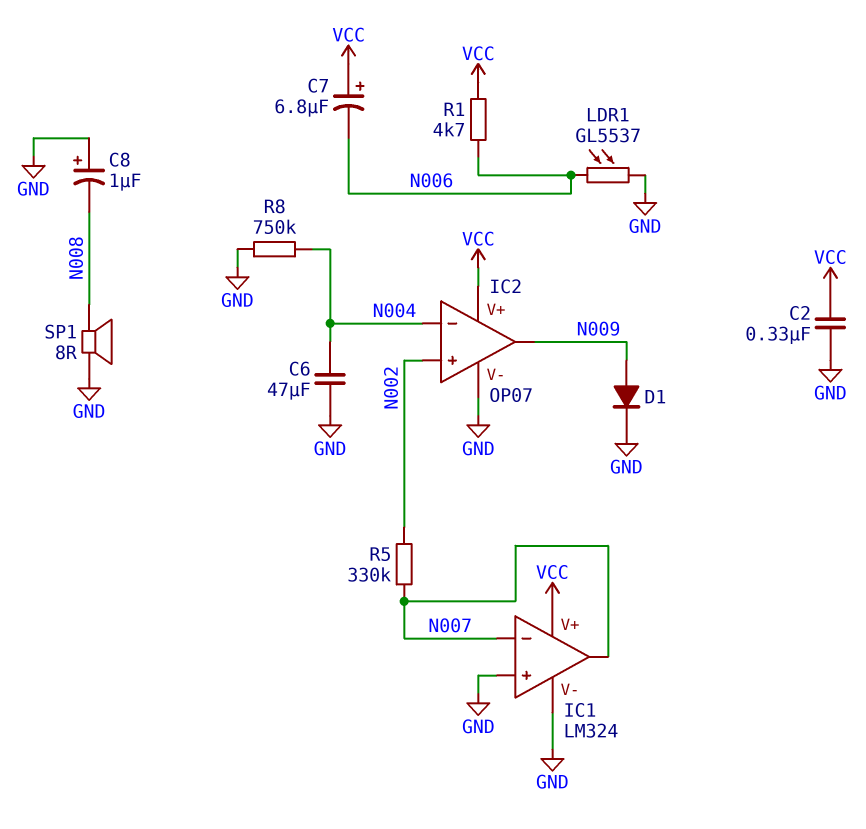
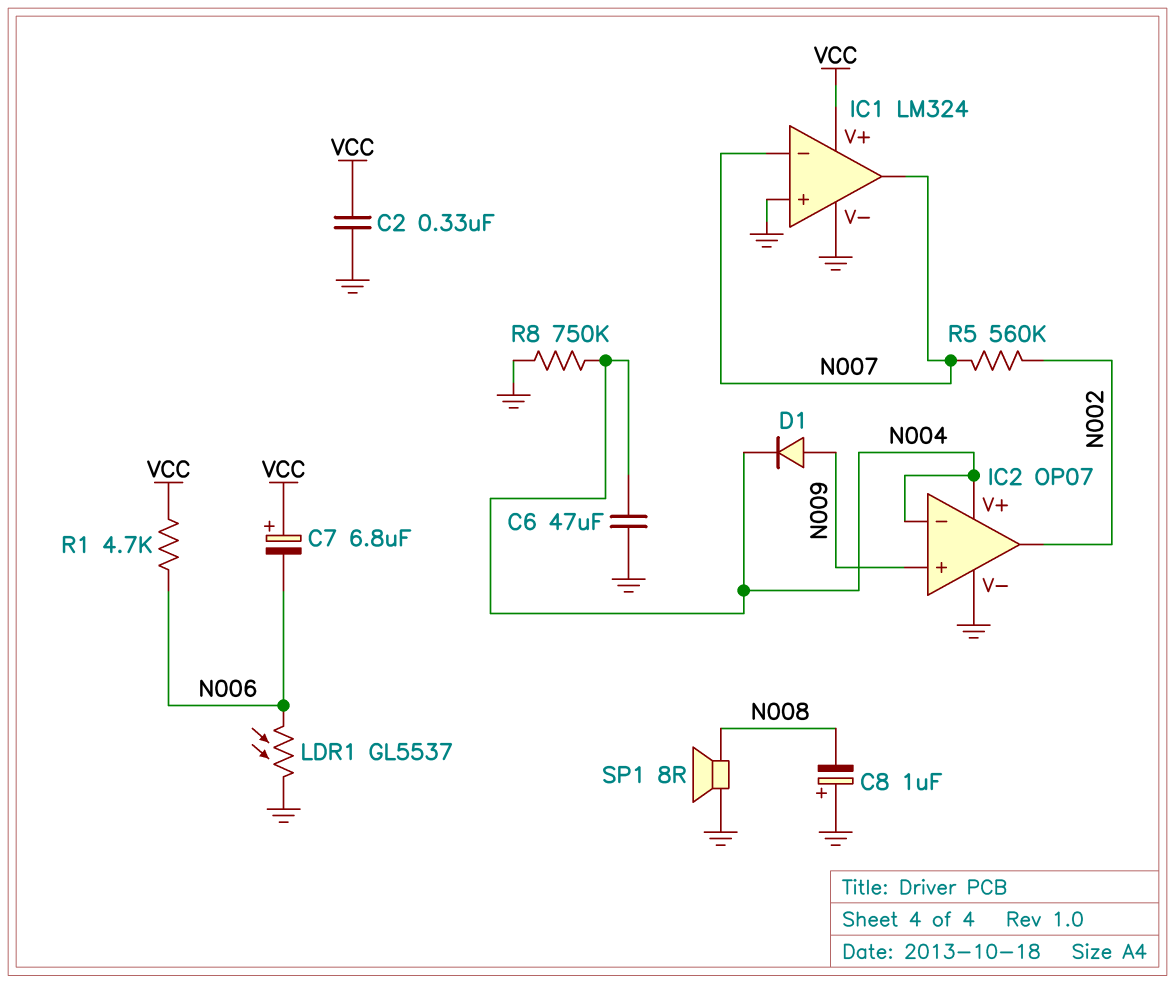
D1: diode (A N009, K GND) -> diode (A N009, K N004)
IC2 pin V+: VCC -> N004
IC2 pin in+: N002 -> N009
IC2 pin out: N009 -> N002
R5: 330k (N002, N007) -> 560k (N002, N007)

